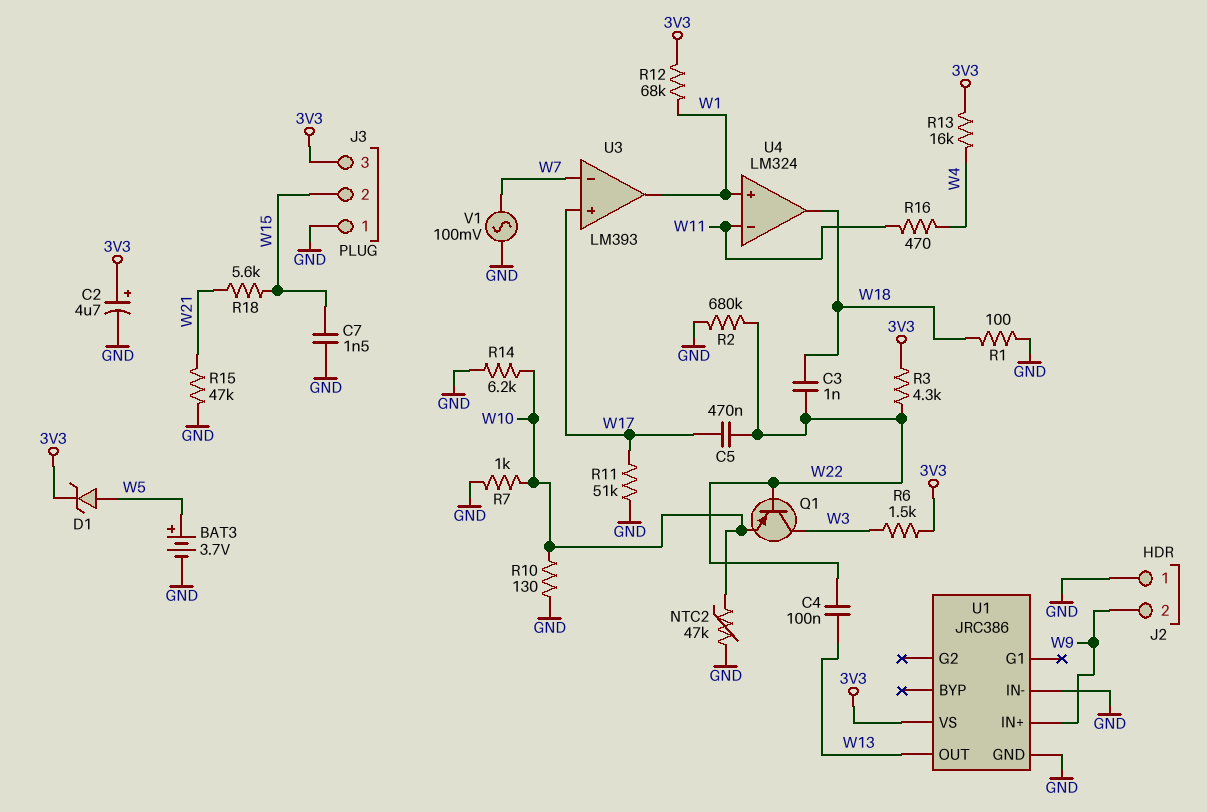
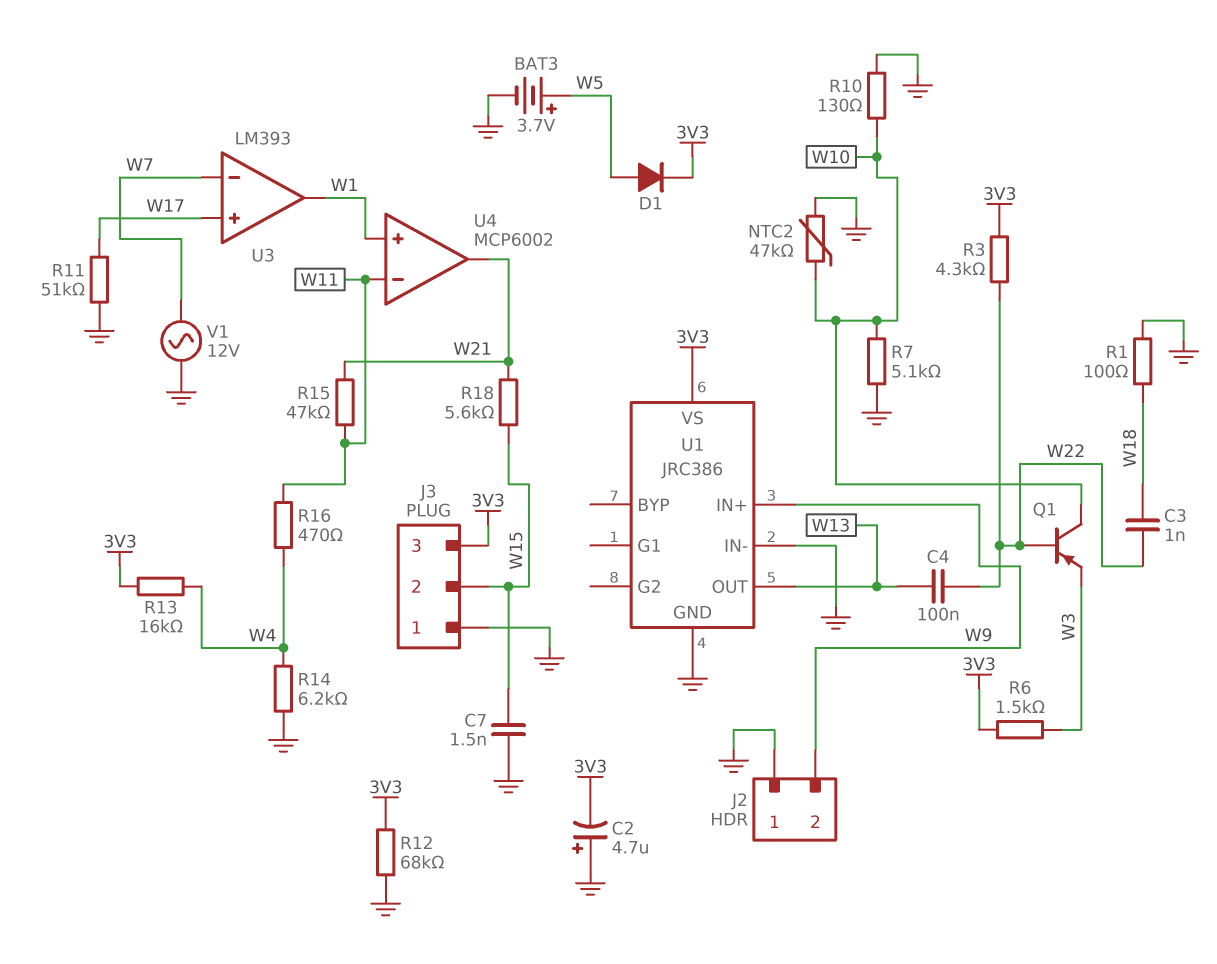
C2: 4.7uF (plus 3V3, minus GND) -> 4.7uF (plus GND, minus 3V3)
C5: 470nF (W17, W22) -> none
D1: zener (A W5, K 3V3) -> diode (A W5, K 3V3)
Q1: PNP (B W22, C W3, E W10) -> PNP (B W22, C W10, E W3)
R2: 680k (GND, W22) -> none
R7: 1k (GND, W10) -> 5.1k (GND, W10)
R12: 68k (3V3, W1) -> 68k (3V3, GND)
R14: 6.2k (GND, W10) -> 6.2k (GND, W4)
R15: 47k (GND, W21) -> 47k (W11, W21)
U4: LM324 -> MCP6002
U4 pin out: W18 -> W21
V1: AC 100mV (GND, W7) -> AC 12V (GND, W7)

